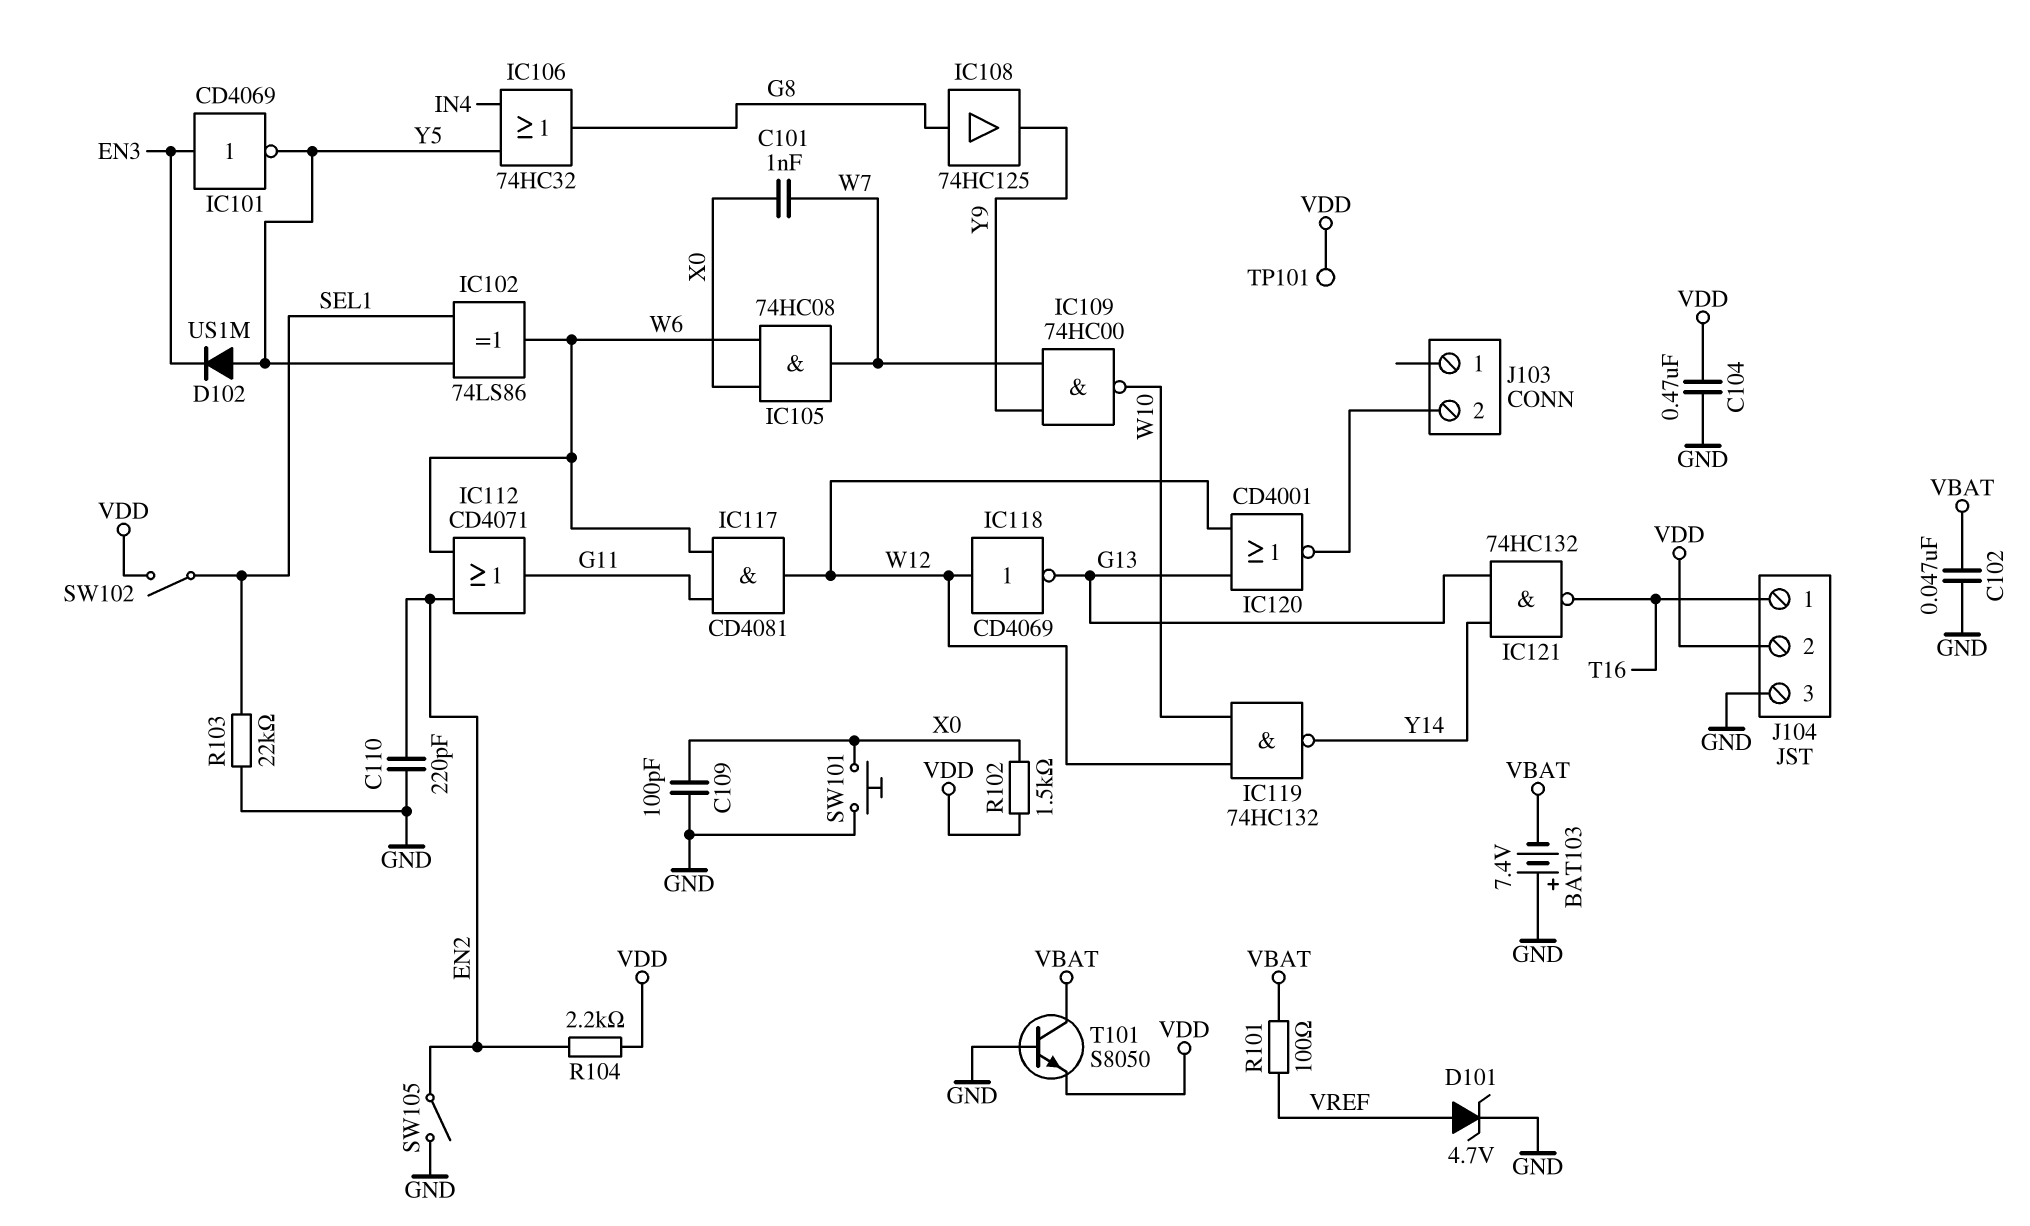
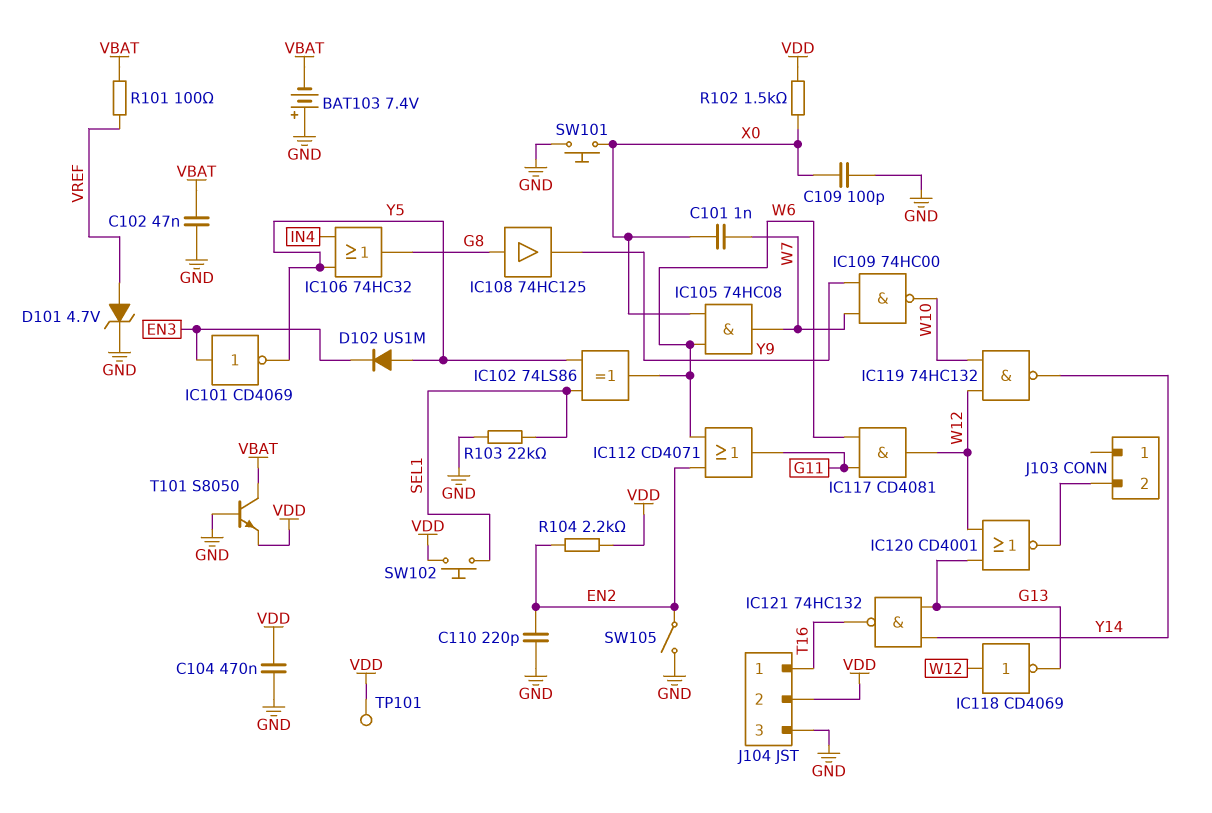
SW102: switch (SEL1, VDD) -> button (SEL1, VDD)

